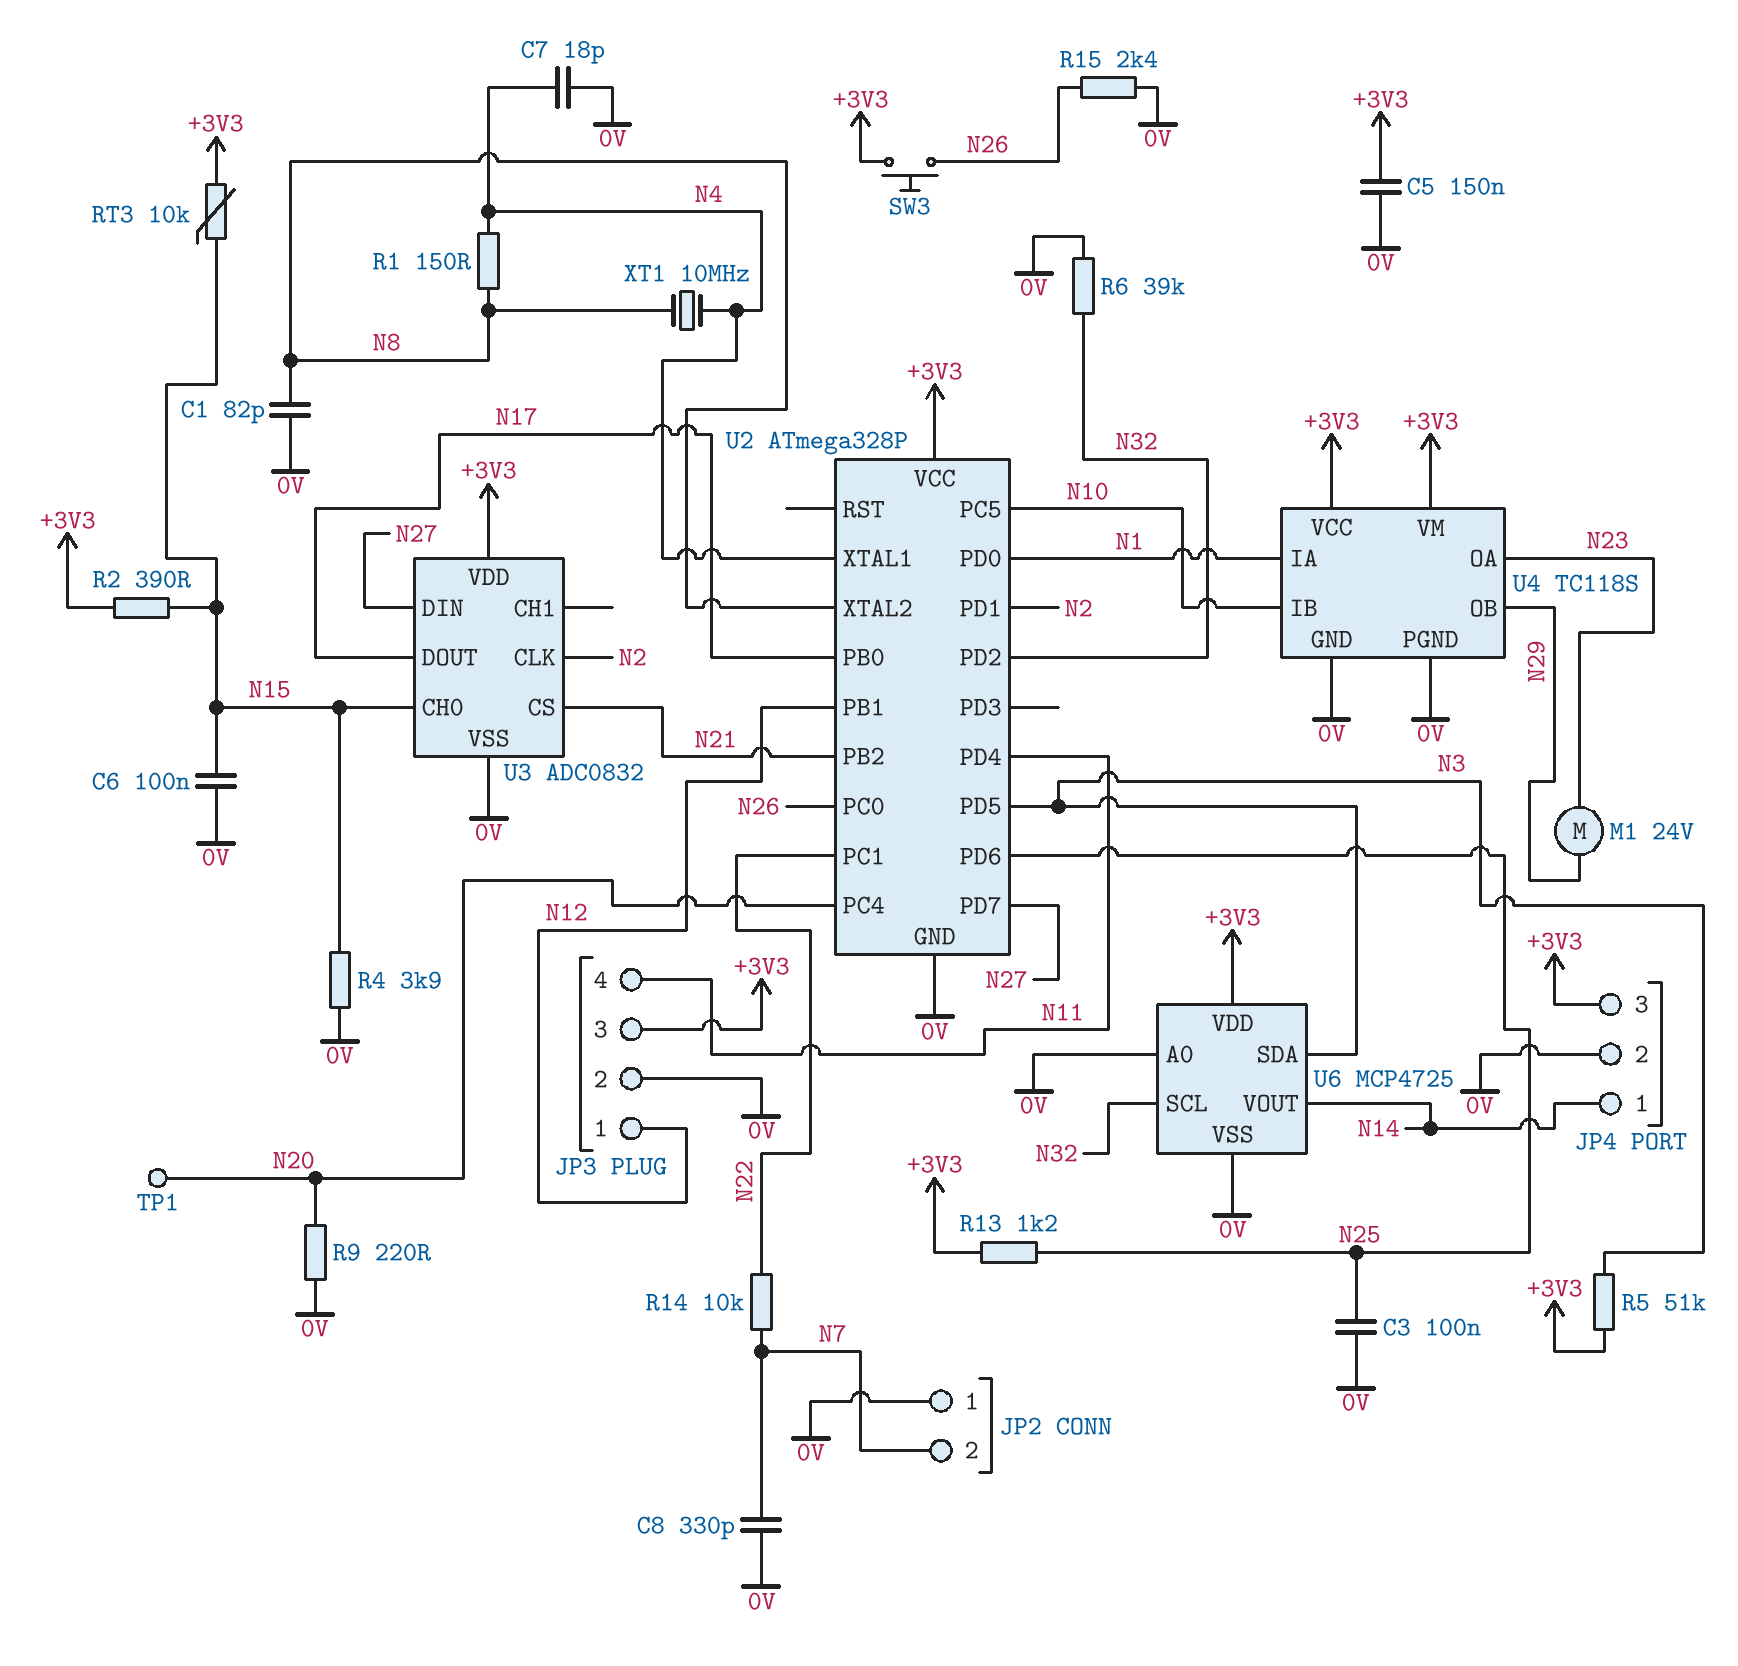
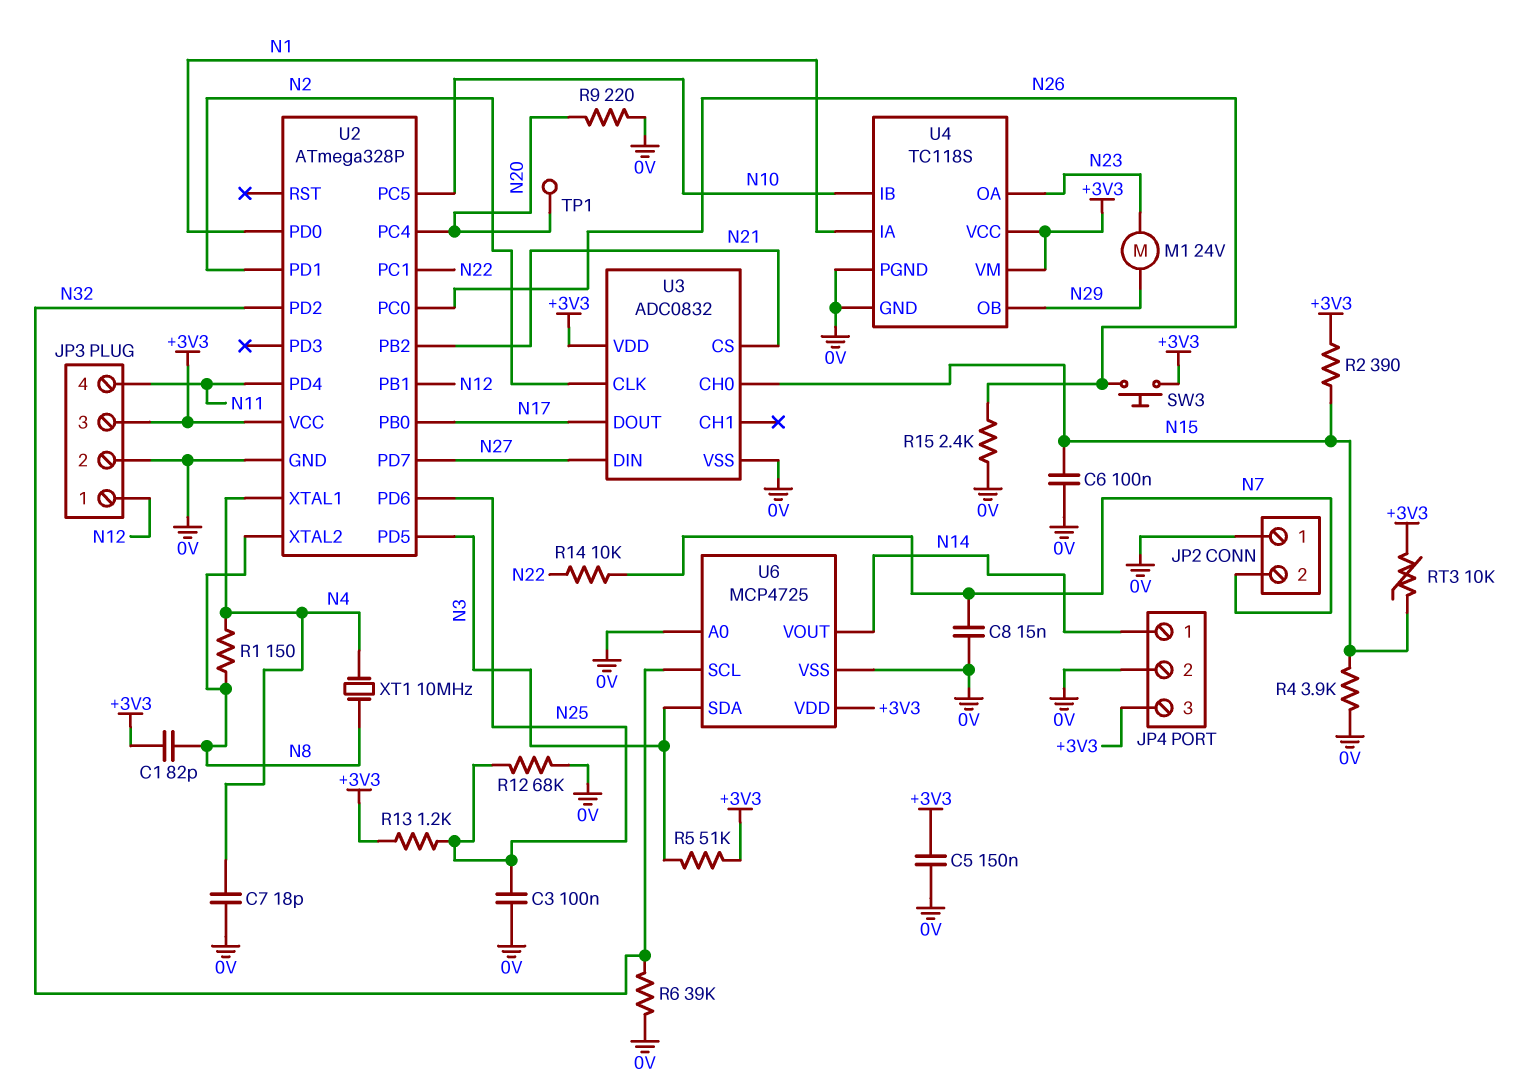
C1: 82pF (0V, N8) -> 82pF (+3V3, N8)
C8: 330pF (0V, N7) -> 15nF (0V, N7)
R12: none -> 68k (0V, N25)

